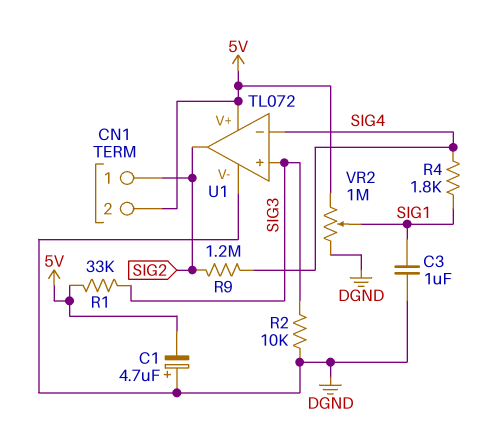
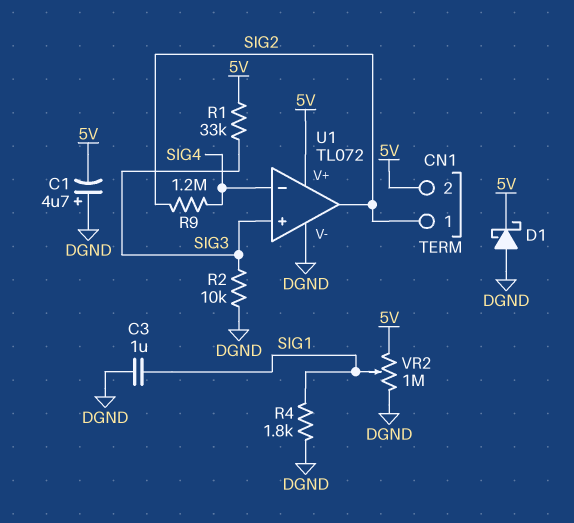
D1: none -> schottky (A DGND, K 5V)
R4: 1.8k (SIG1, SIG4) -> 1.8k (DGND, SIG1)

